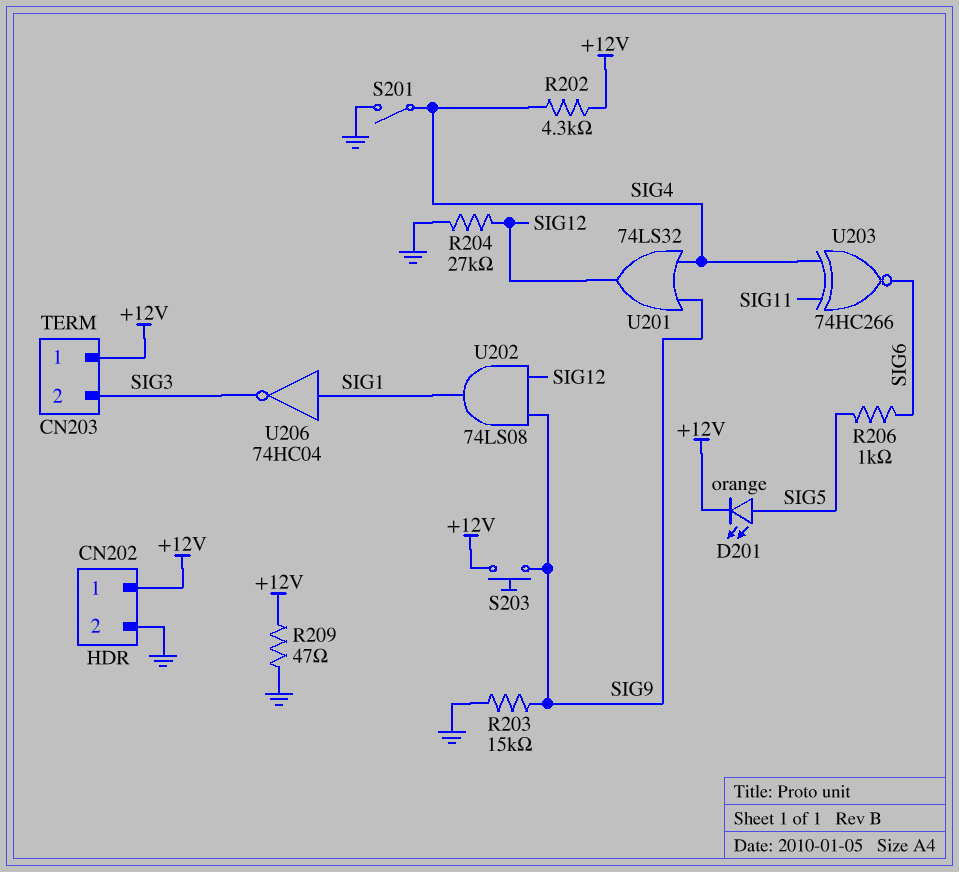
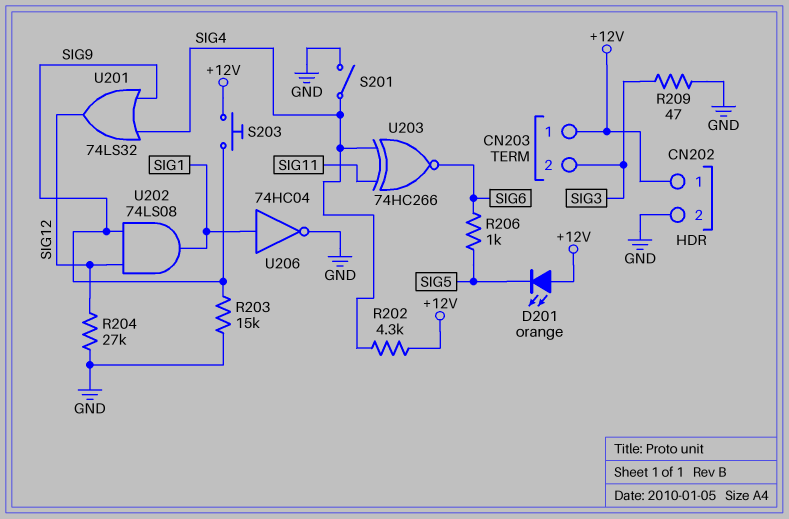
D201: LED orange (A SIG5, K +12V) -> LED orange (A +12V, K SIG5)
R209: 47 (+12V, GND) -> 47 (GND, SIG3)
U206: NOT 74HC04 (in SIG1, out SIG3) -> NOT 74HC04 (in SIG1, out GND)

